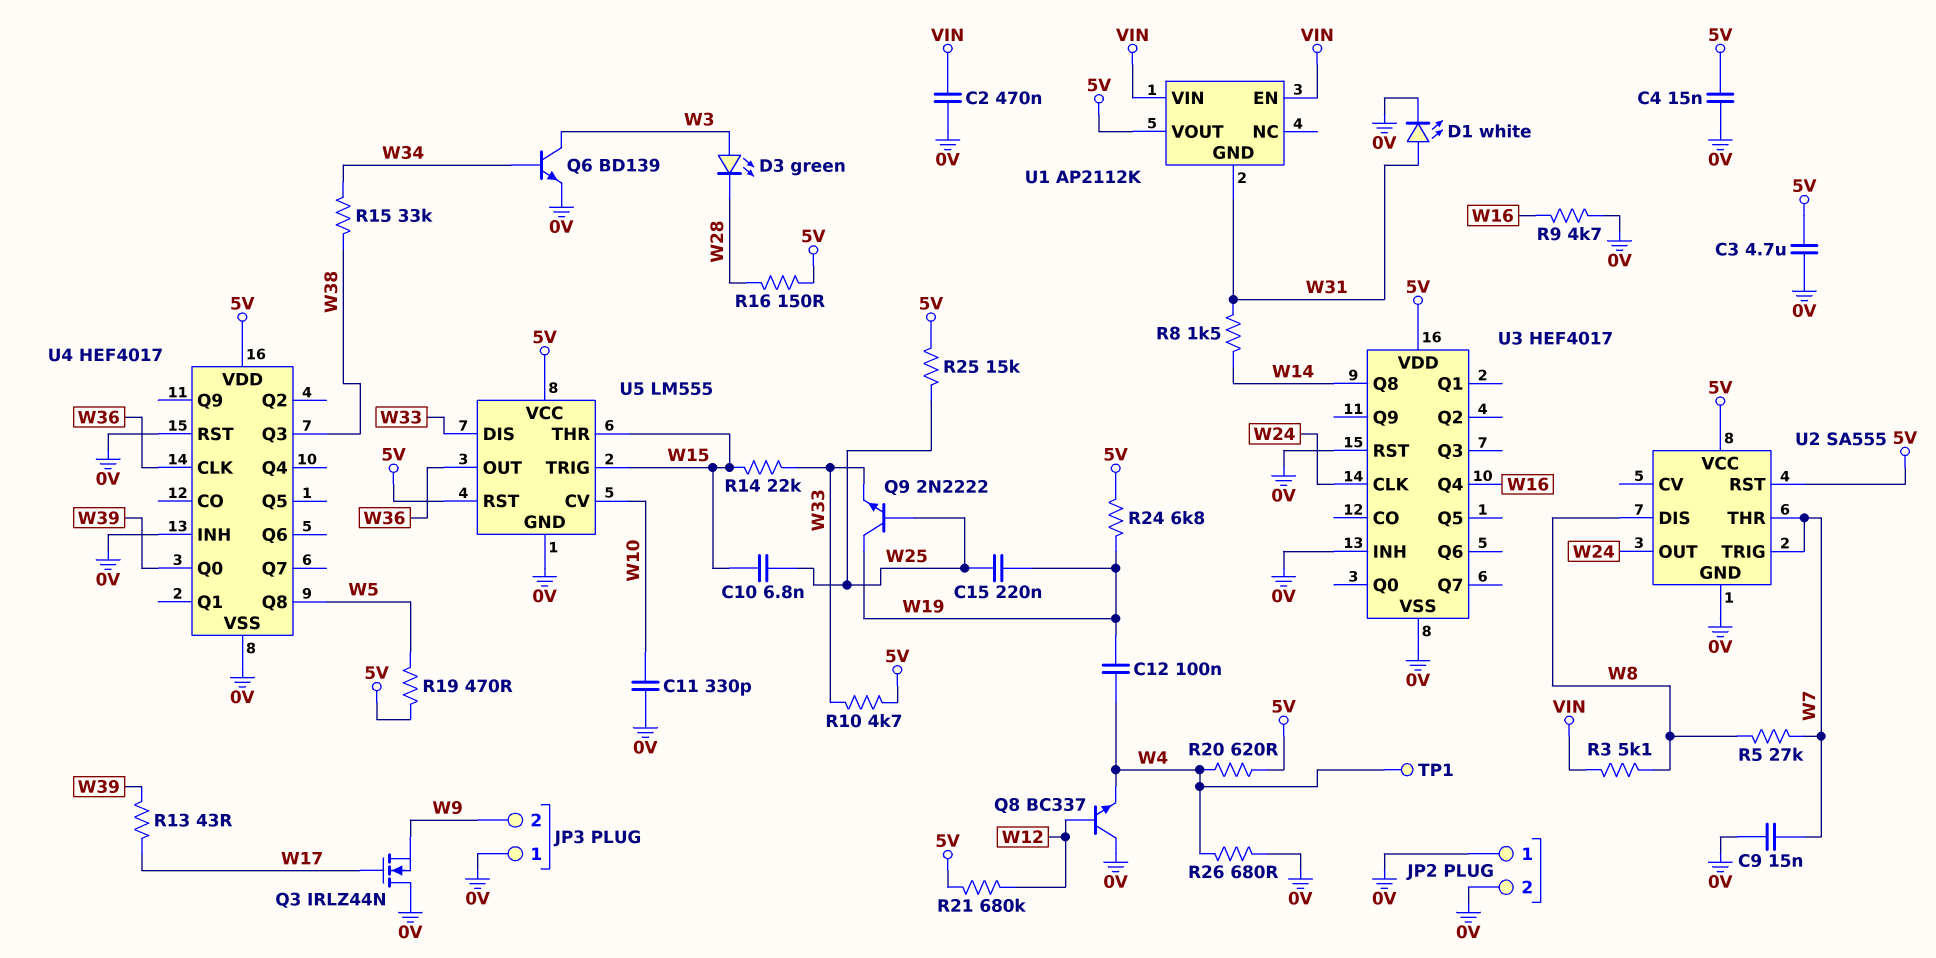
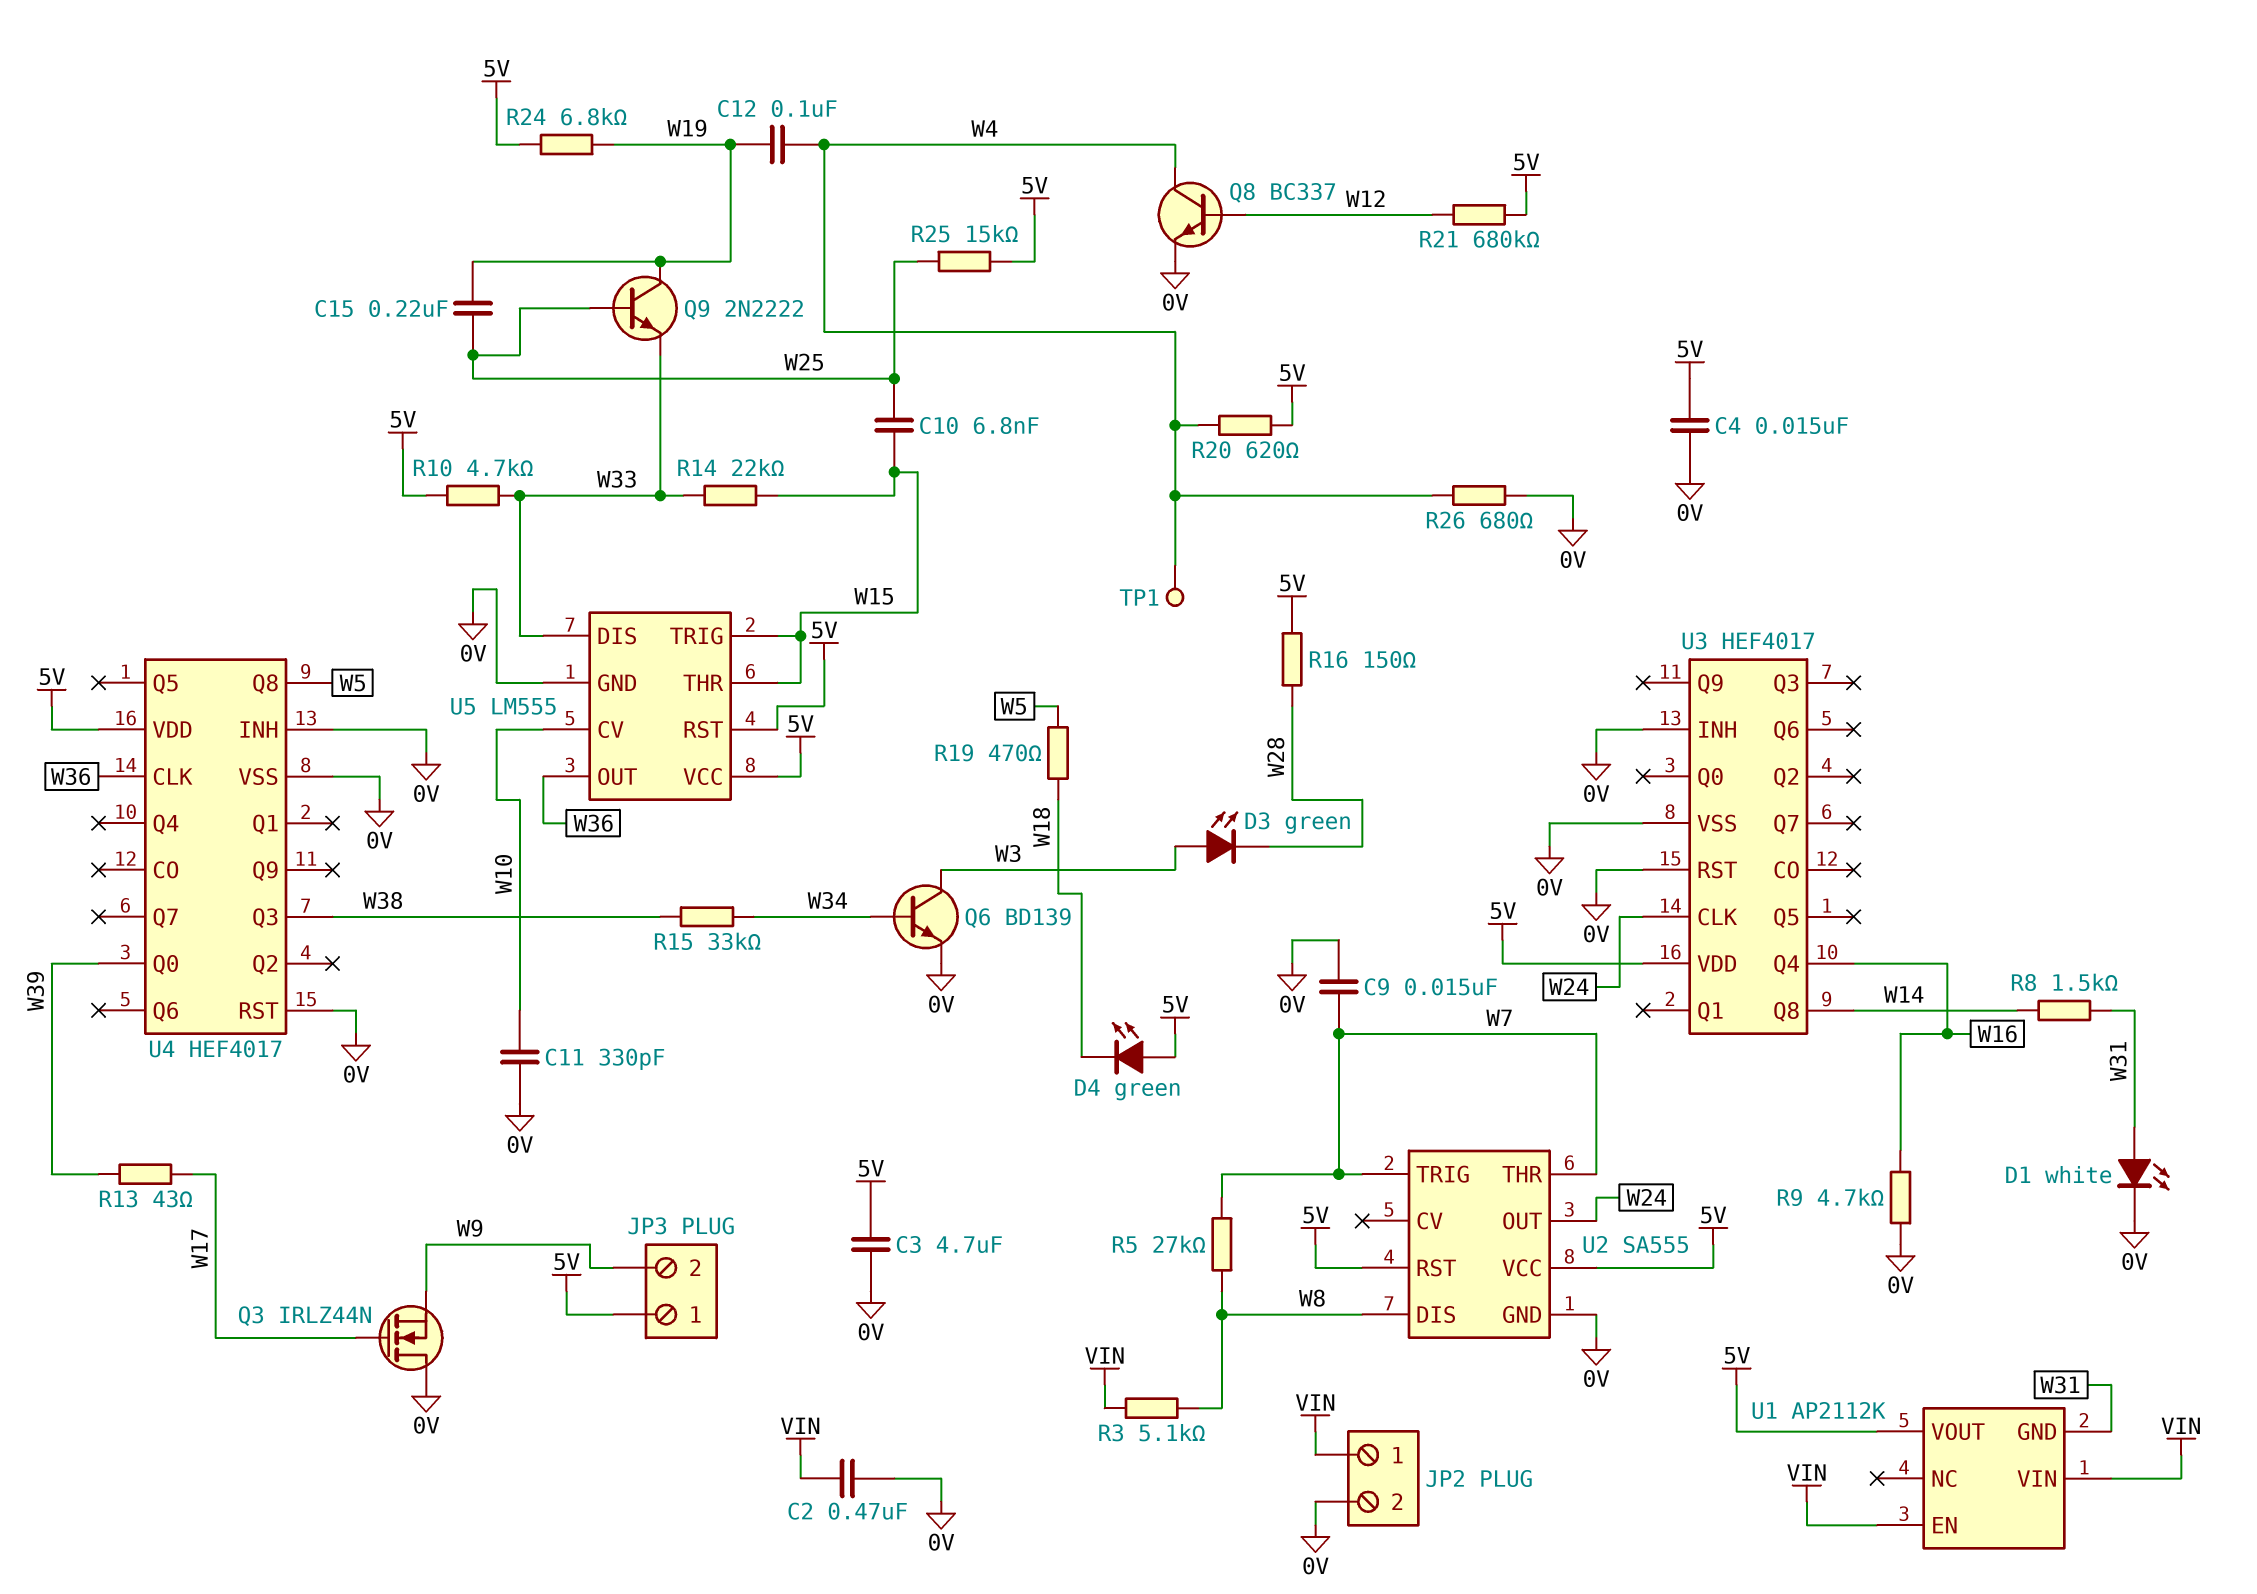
D4: none -> LED green (A 5V, K W18)
JP2 pin 1: 0V -> VIN
JP3 pin 1: 0V -> 5V
Q8: NPN BC337 (B W12, C 0V, E W4) -> NPN BC337 (B W12, C W4, E 0V)
R19: 470 (5V, W5) -> 470 (W5, W18)

